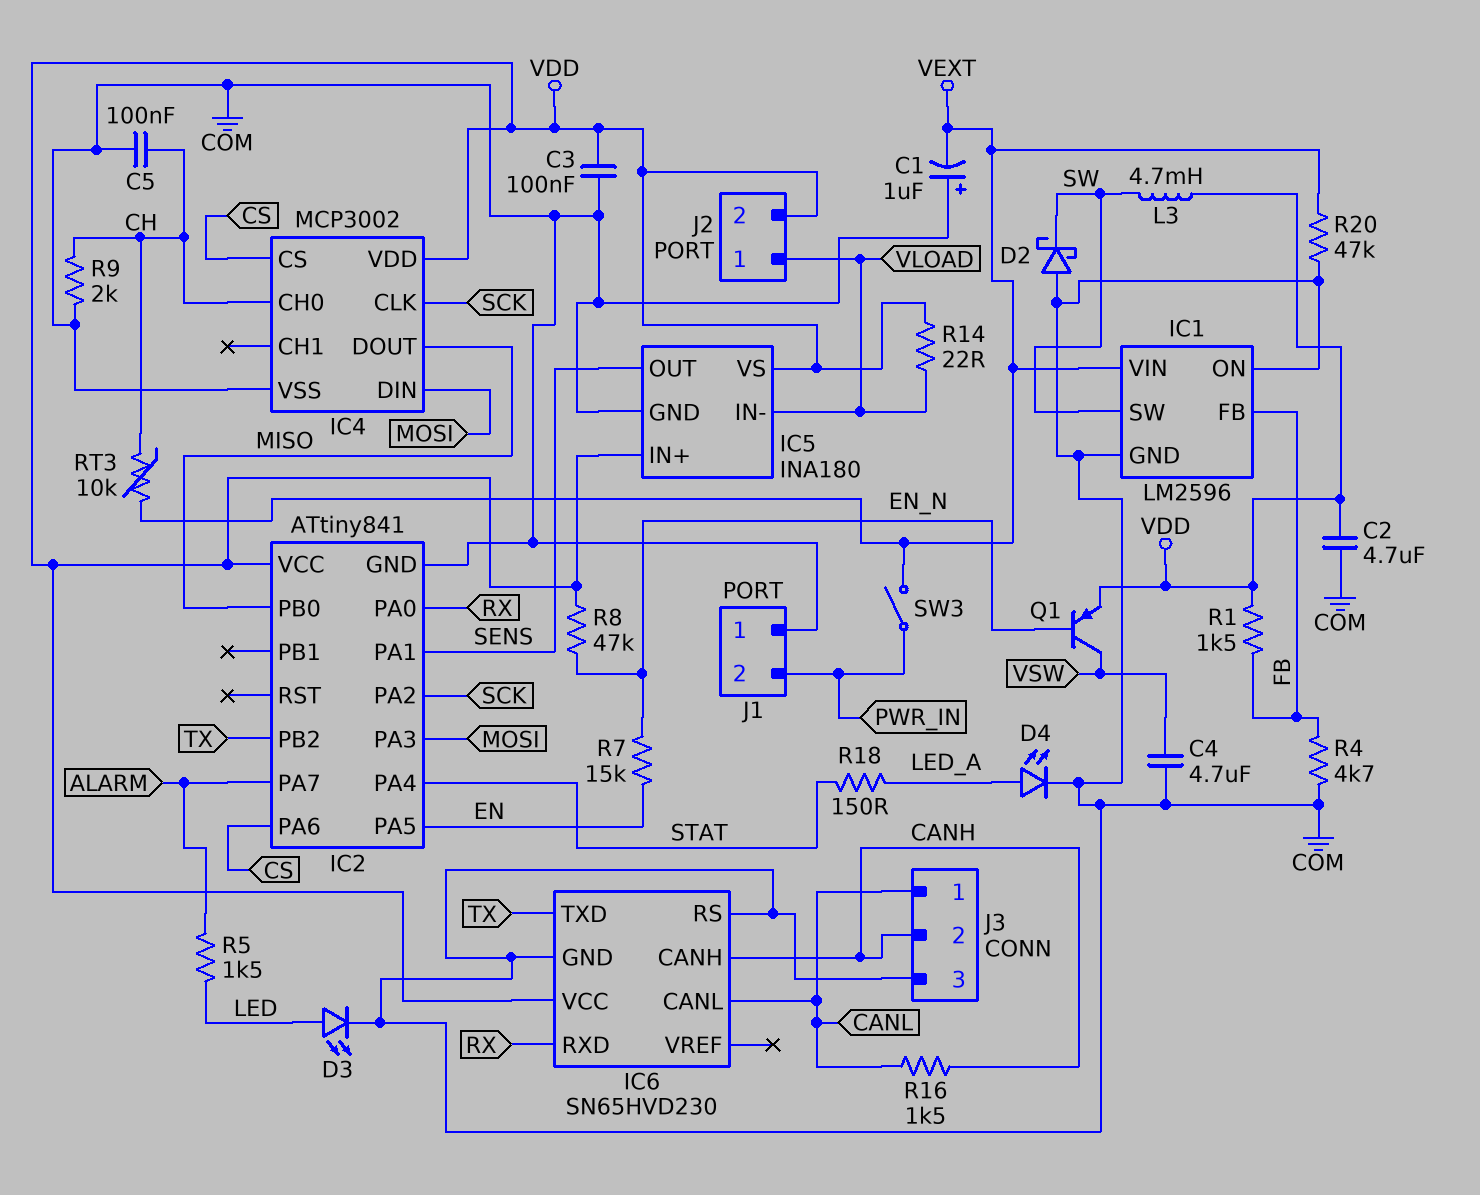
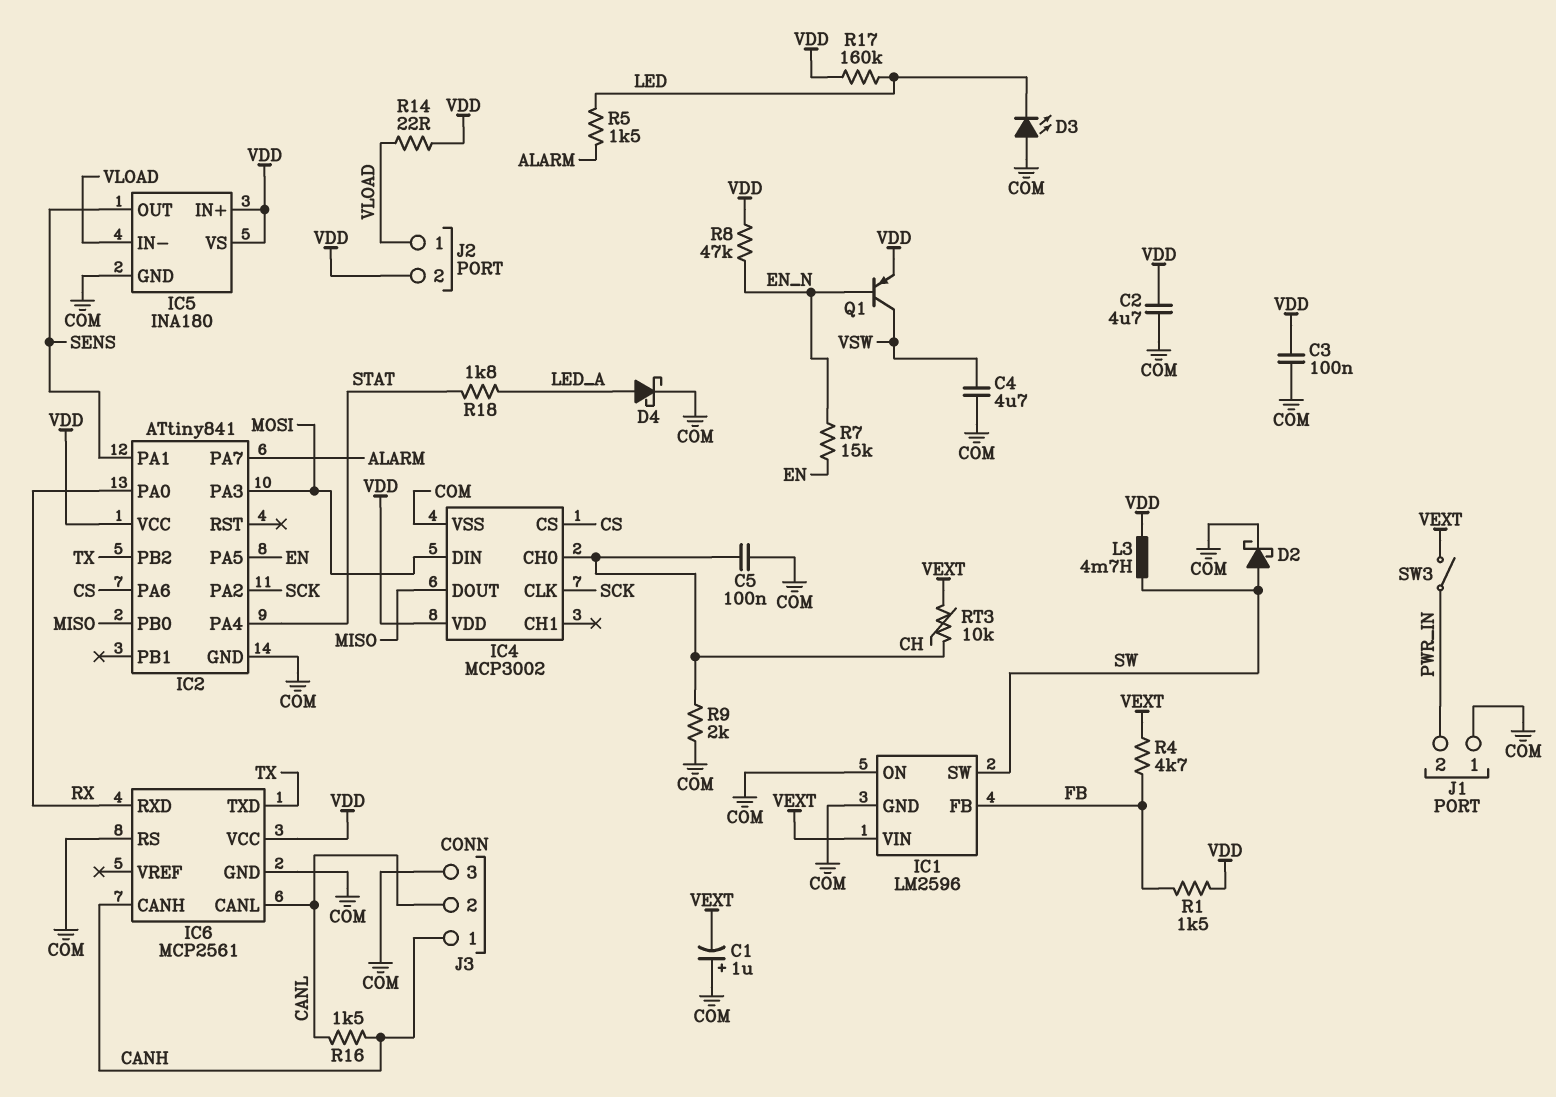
D2: schottky (A COM, K SW) -> schottky (A SW, K COM)
D3: LED (A LED, K COM) -> LED (A COM, K LED)
D4: LED (A LED_A, K COM) -> schottky (A LED_A, K COM)
IC6: SN65HVD230 -> MCP2561
J3 pin 1: CANL -> CANH
J3 pin 2: CANH -> CANL
R4: 4.7k (COM, FB) -> 4.7k (FB, VEXT)
R17: none -> 160k (LED, VDD)
R18: 150 (LED_A, STAT) -> 1.8k (LED_A, STAT)
R20: 47k (COM, VEXT) -> none

